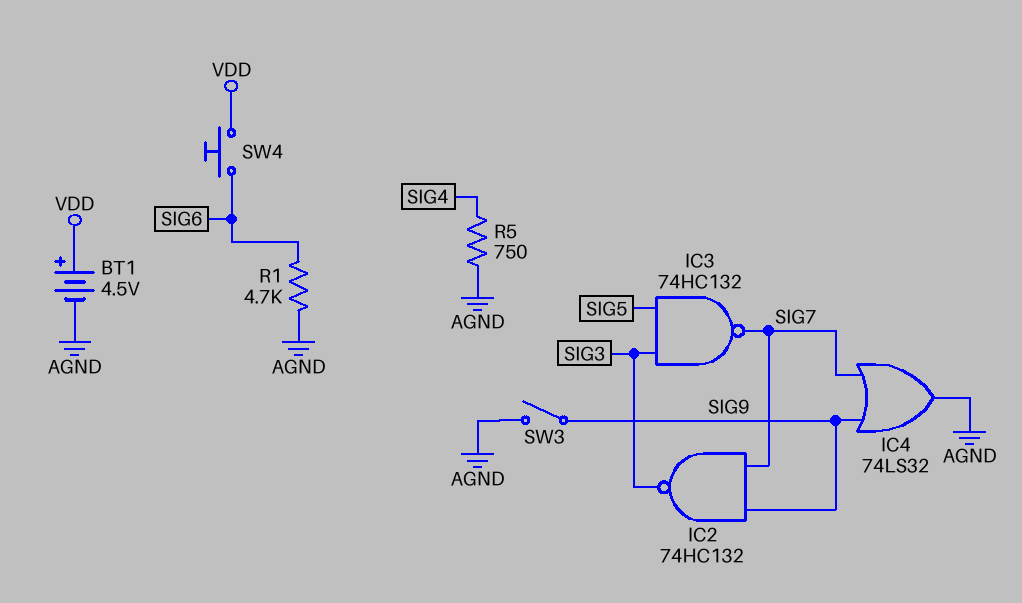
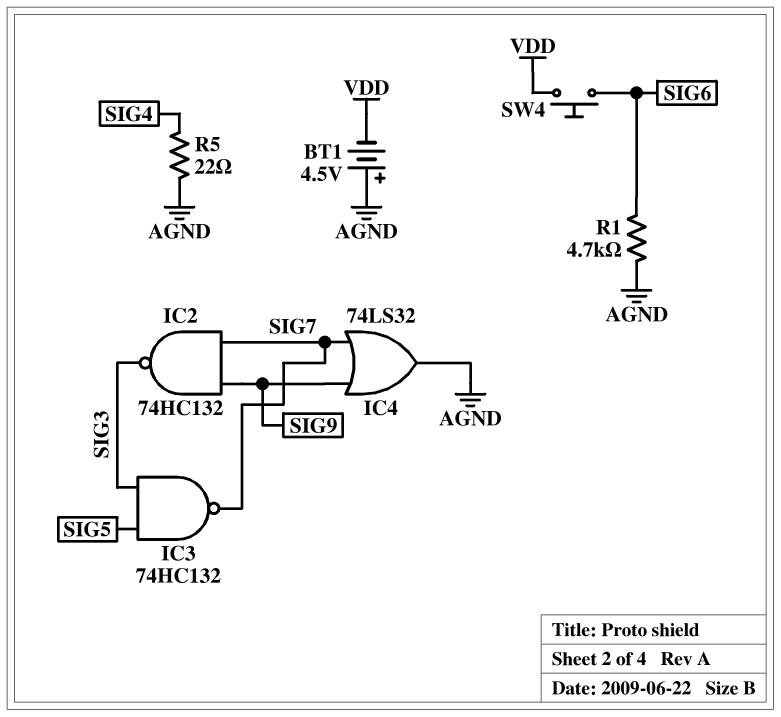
BT1: 4.5V (plus VDD, minus AGND) -> 4.5V (plus AGND, minus VDD)
R5: 750 (AGND, SIG4) -> 22 (AGND, SIG4)
SW3: switch (AGND, SIG9) -> none

